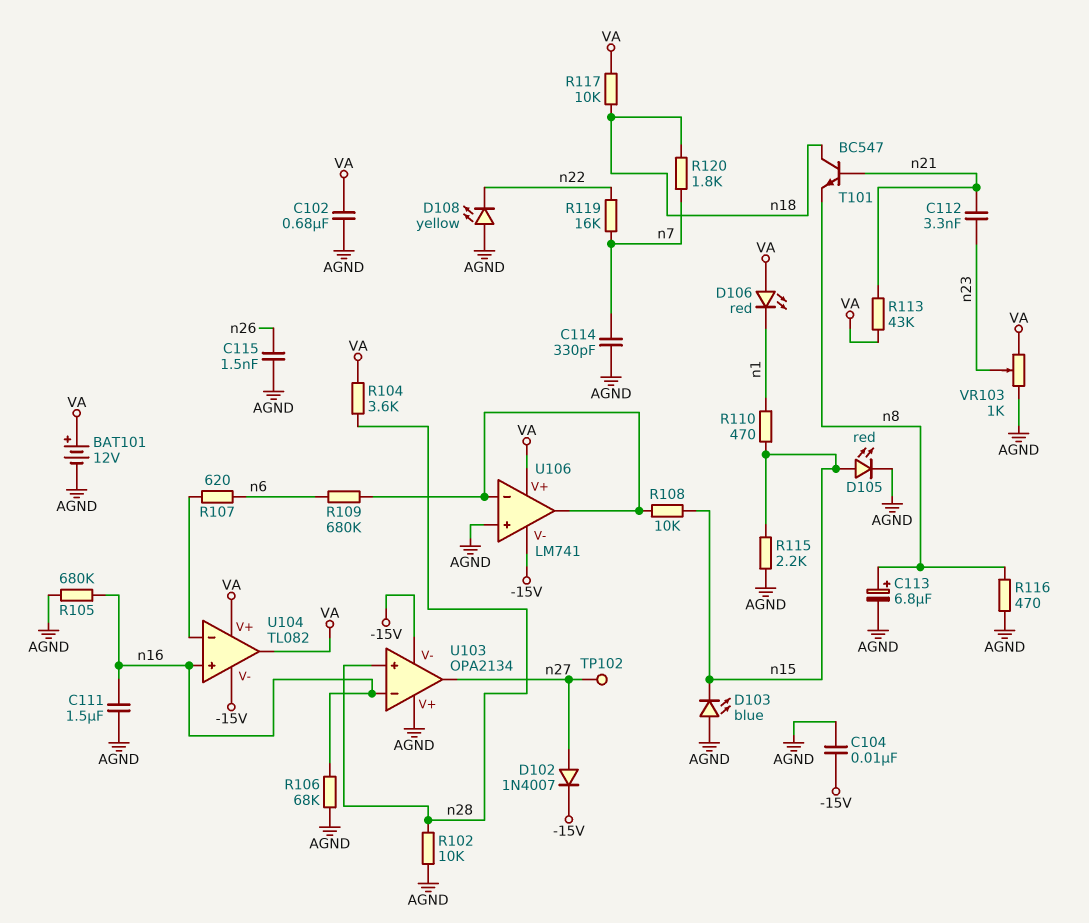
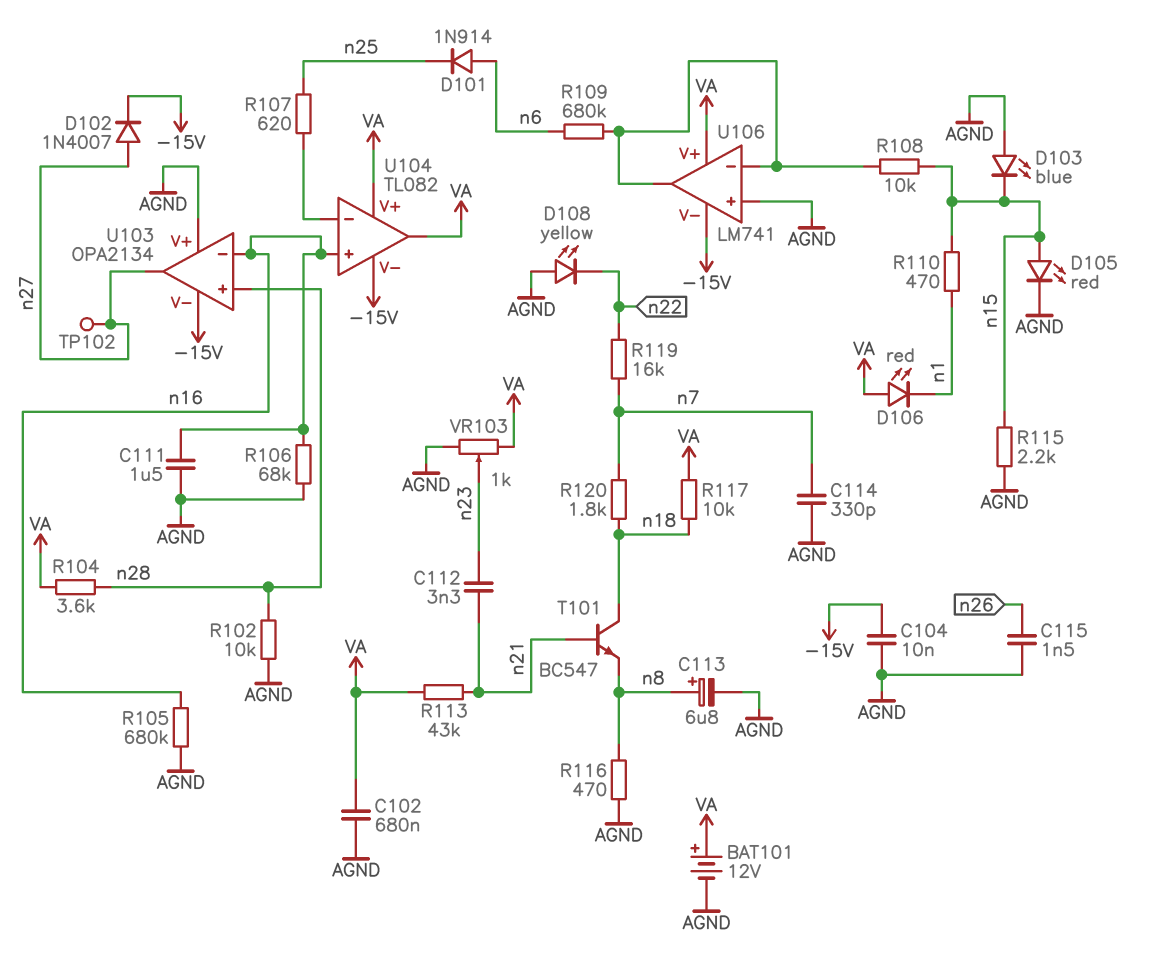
D101: none -> diode 1N914 (A n6, K n25)
R107: 620 (U104/in-, n6) -> 620 (U104/in-, n25)

